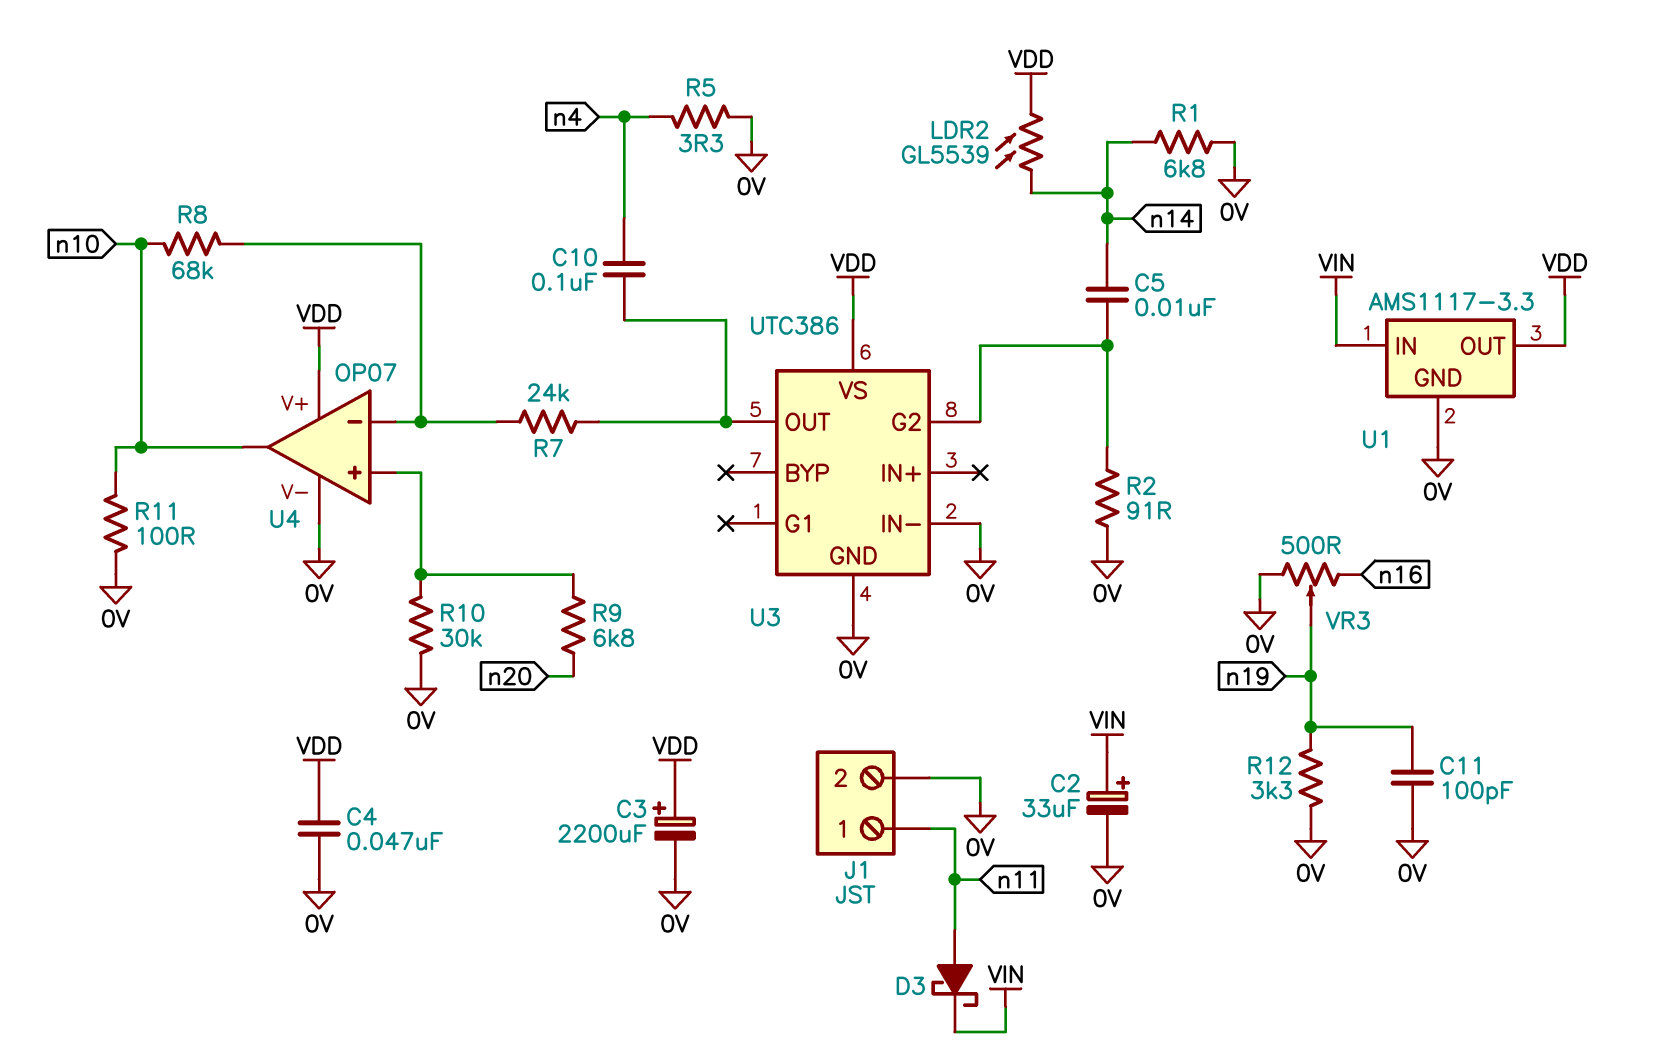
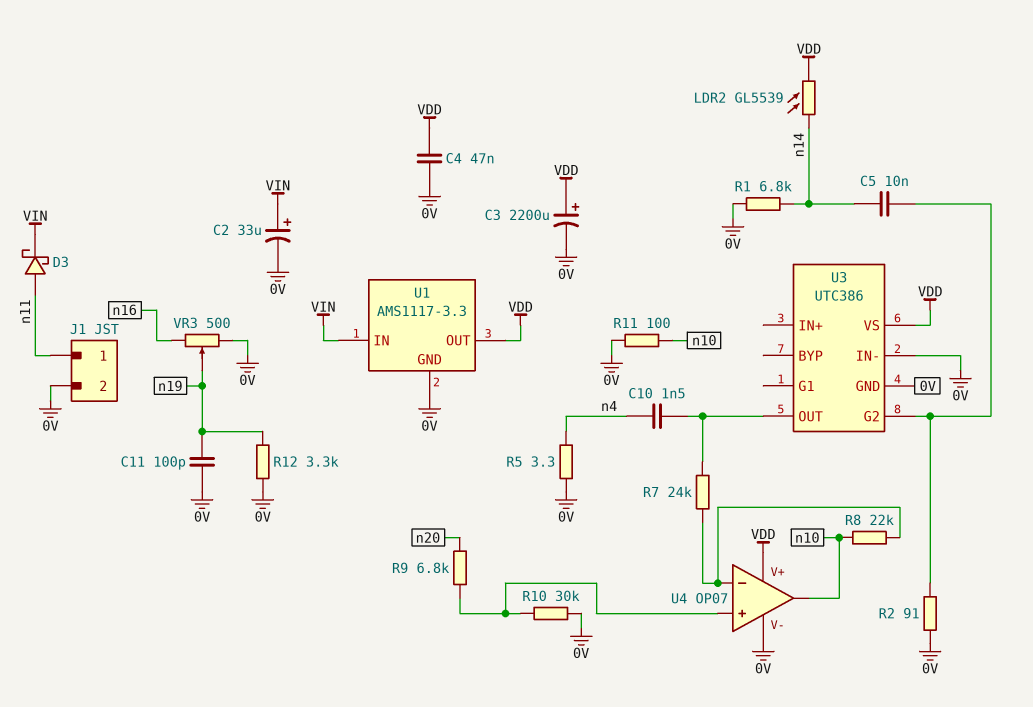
C10: 100nF (U3/OUT, n4) -> 1.5nF (U3/OUT, n4)
R8: 68k (U4/in-, n10) -> 22k (U4/in-, n10)

